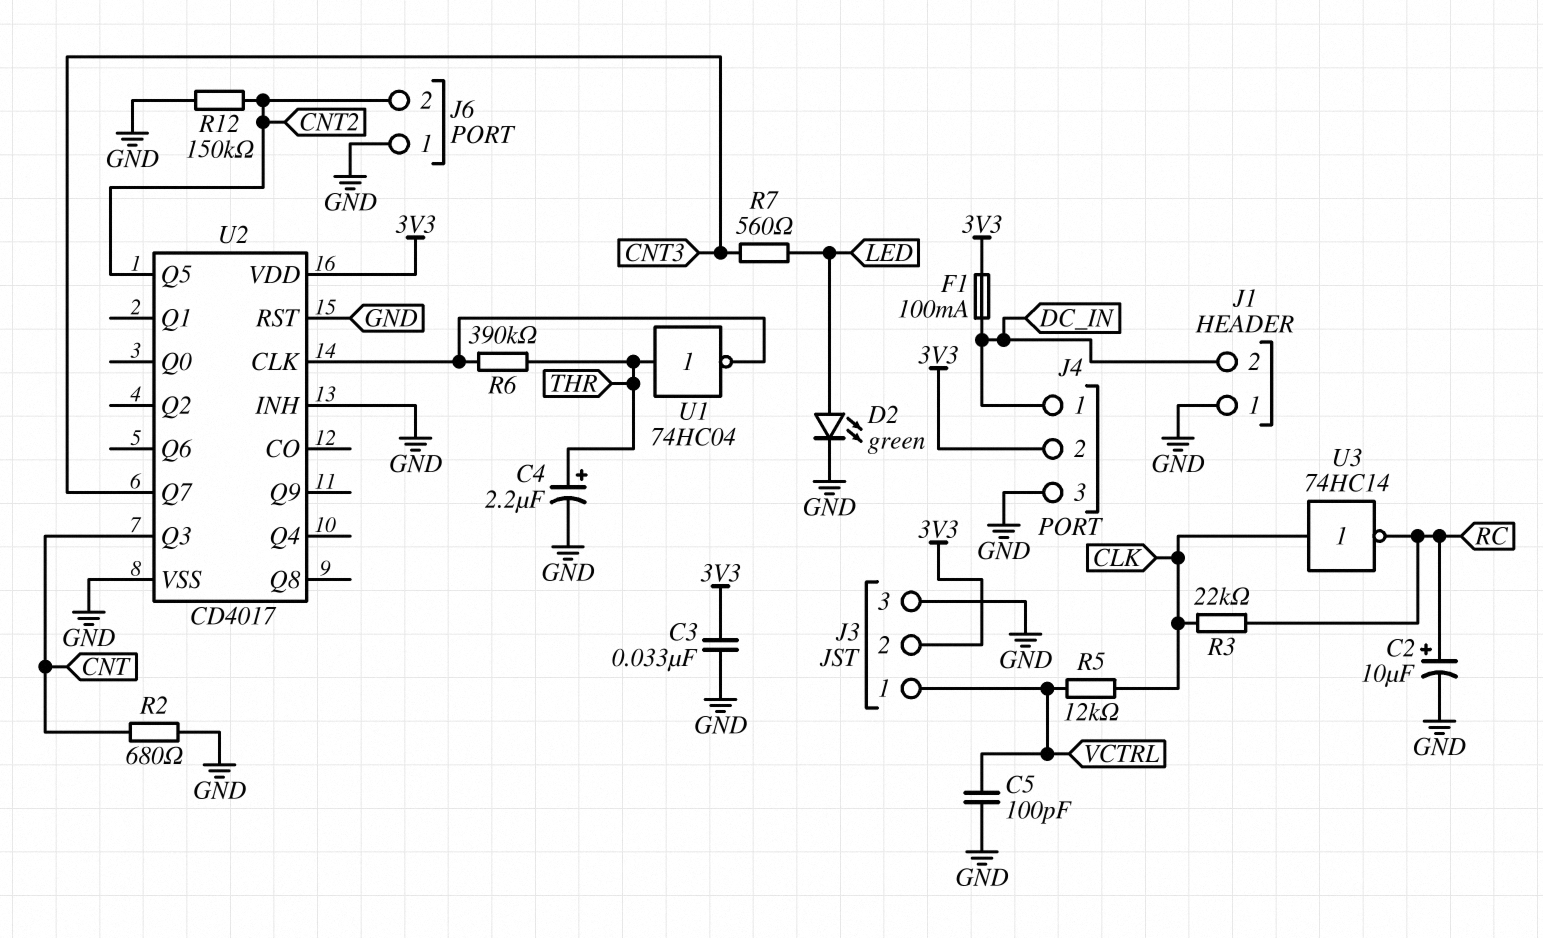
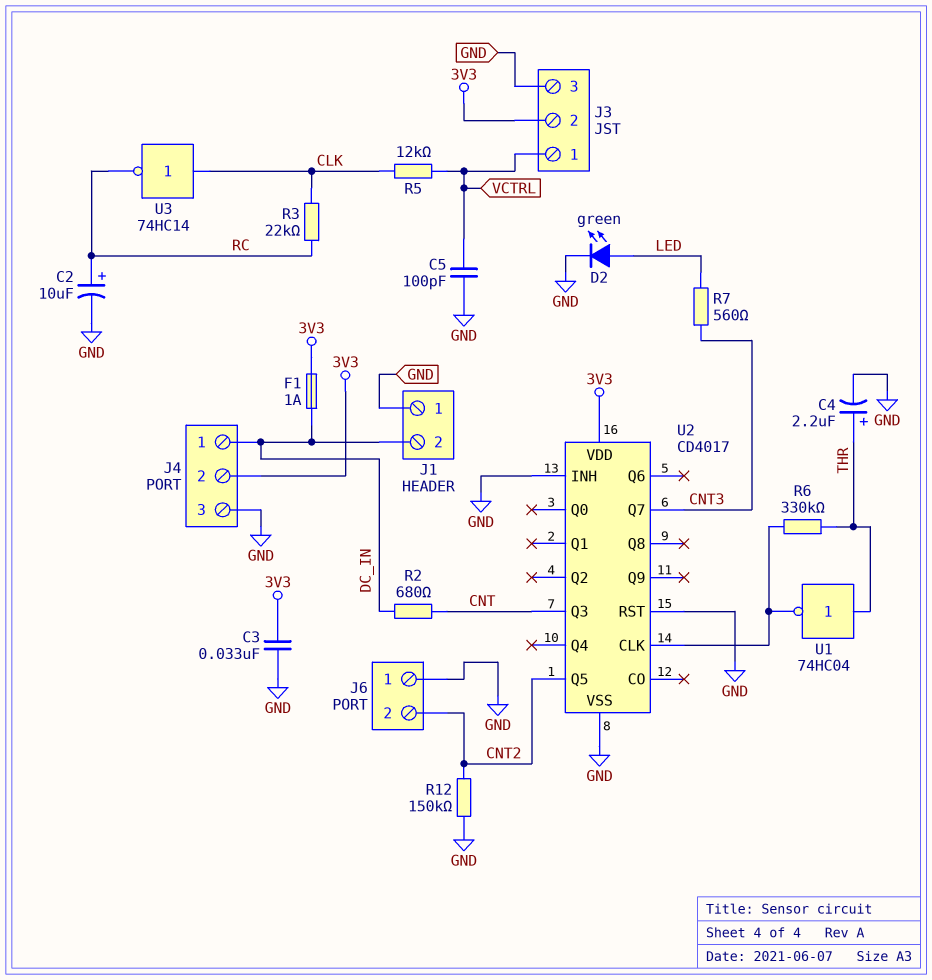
F1: 100mA (3V3, DC_IN) -> 1A (3V3, DC_IN)
R2: 680 (CNT, GND) -> 680 (CNT, DC_IN)
R6: 390k (THR, U2/CLK) -> 330k (THR, U2/CLK)

